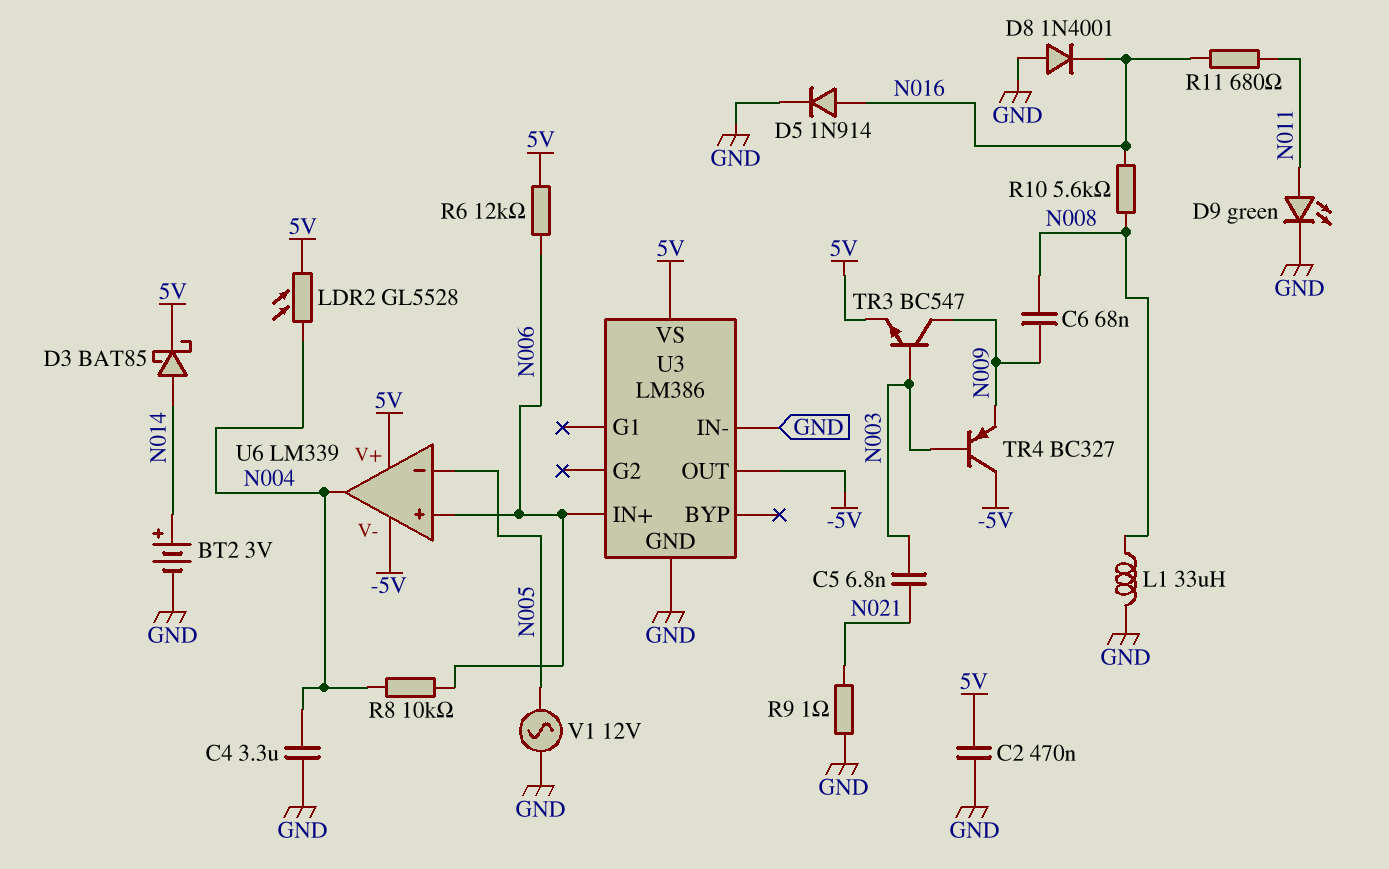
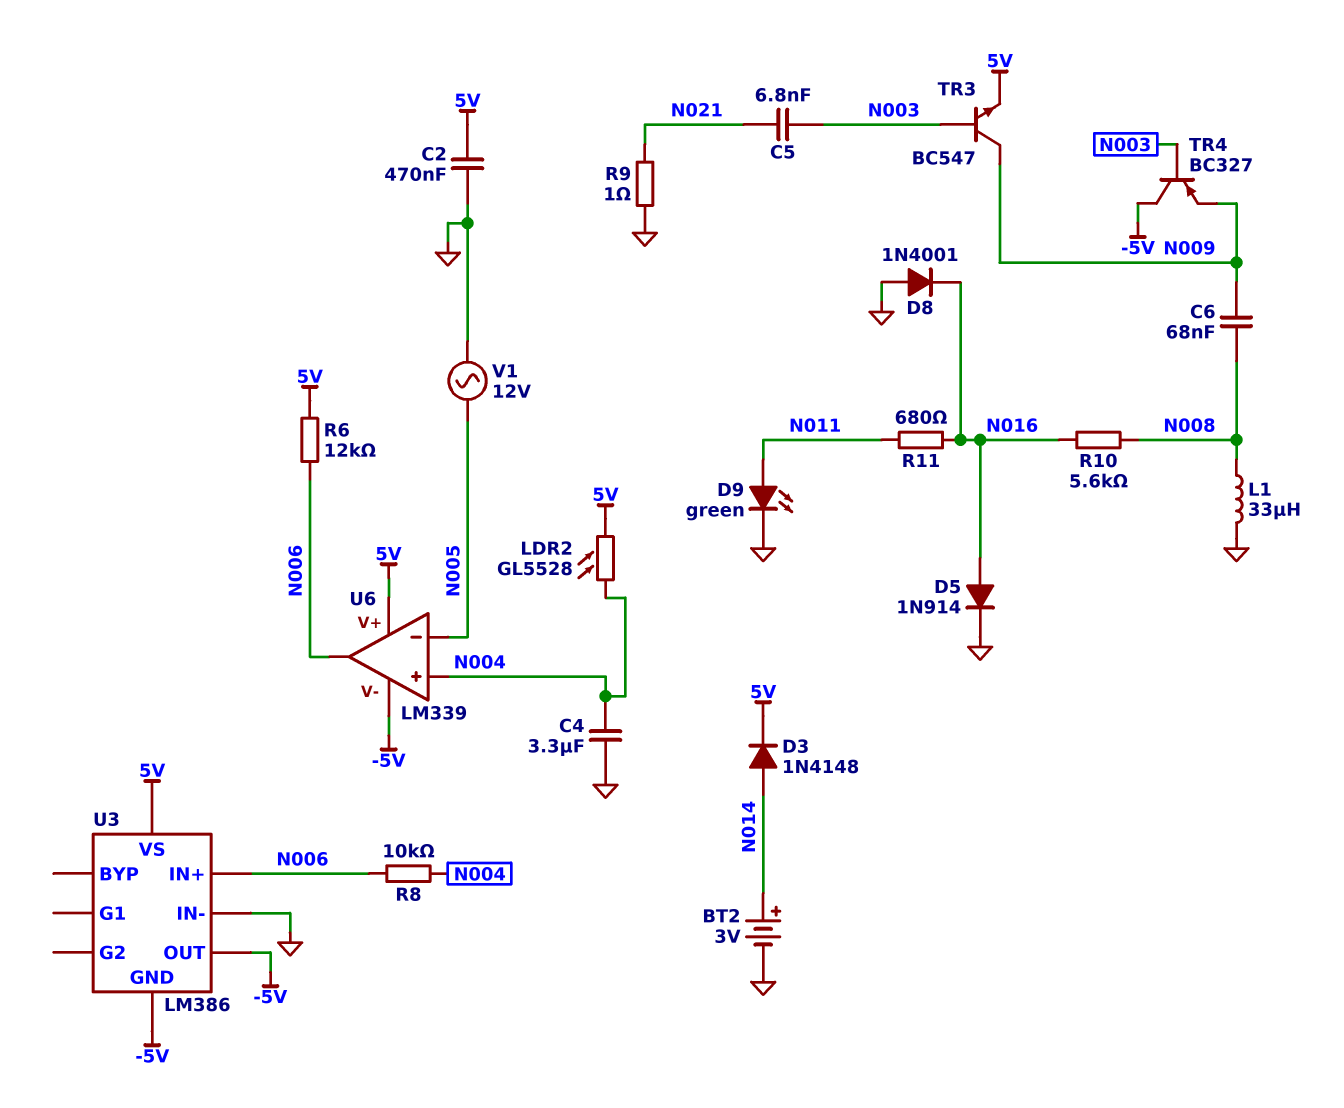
D3: schottky BAT85 (A N014, K 5V) -> diode 1N4148 (A N014, K 5V)
U3 pin GND: GND -> -5V
U6 pin in+: N006 -> N004
U6 pin out: N004 -> N006

